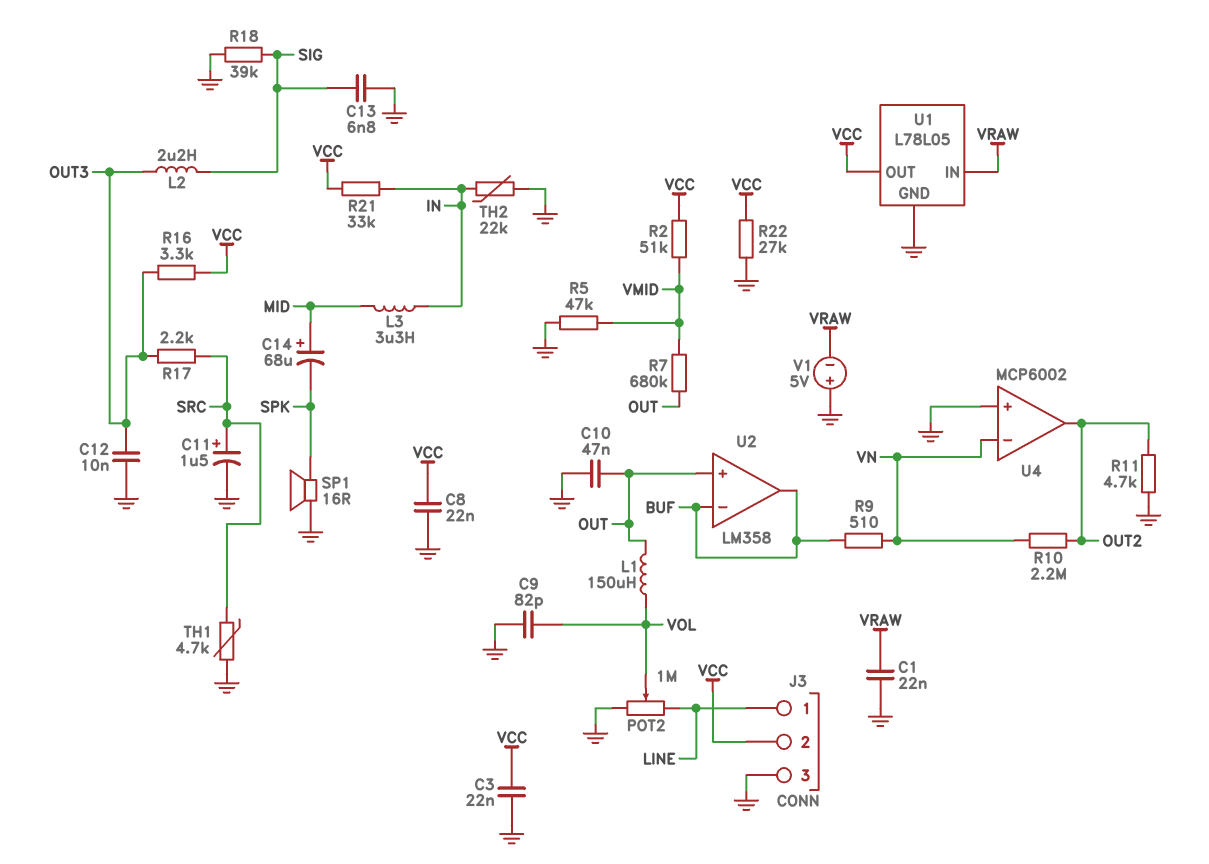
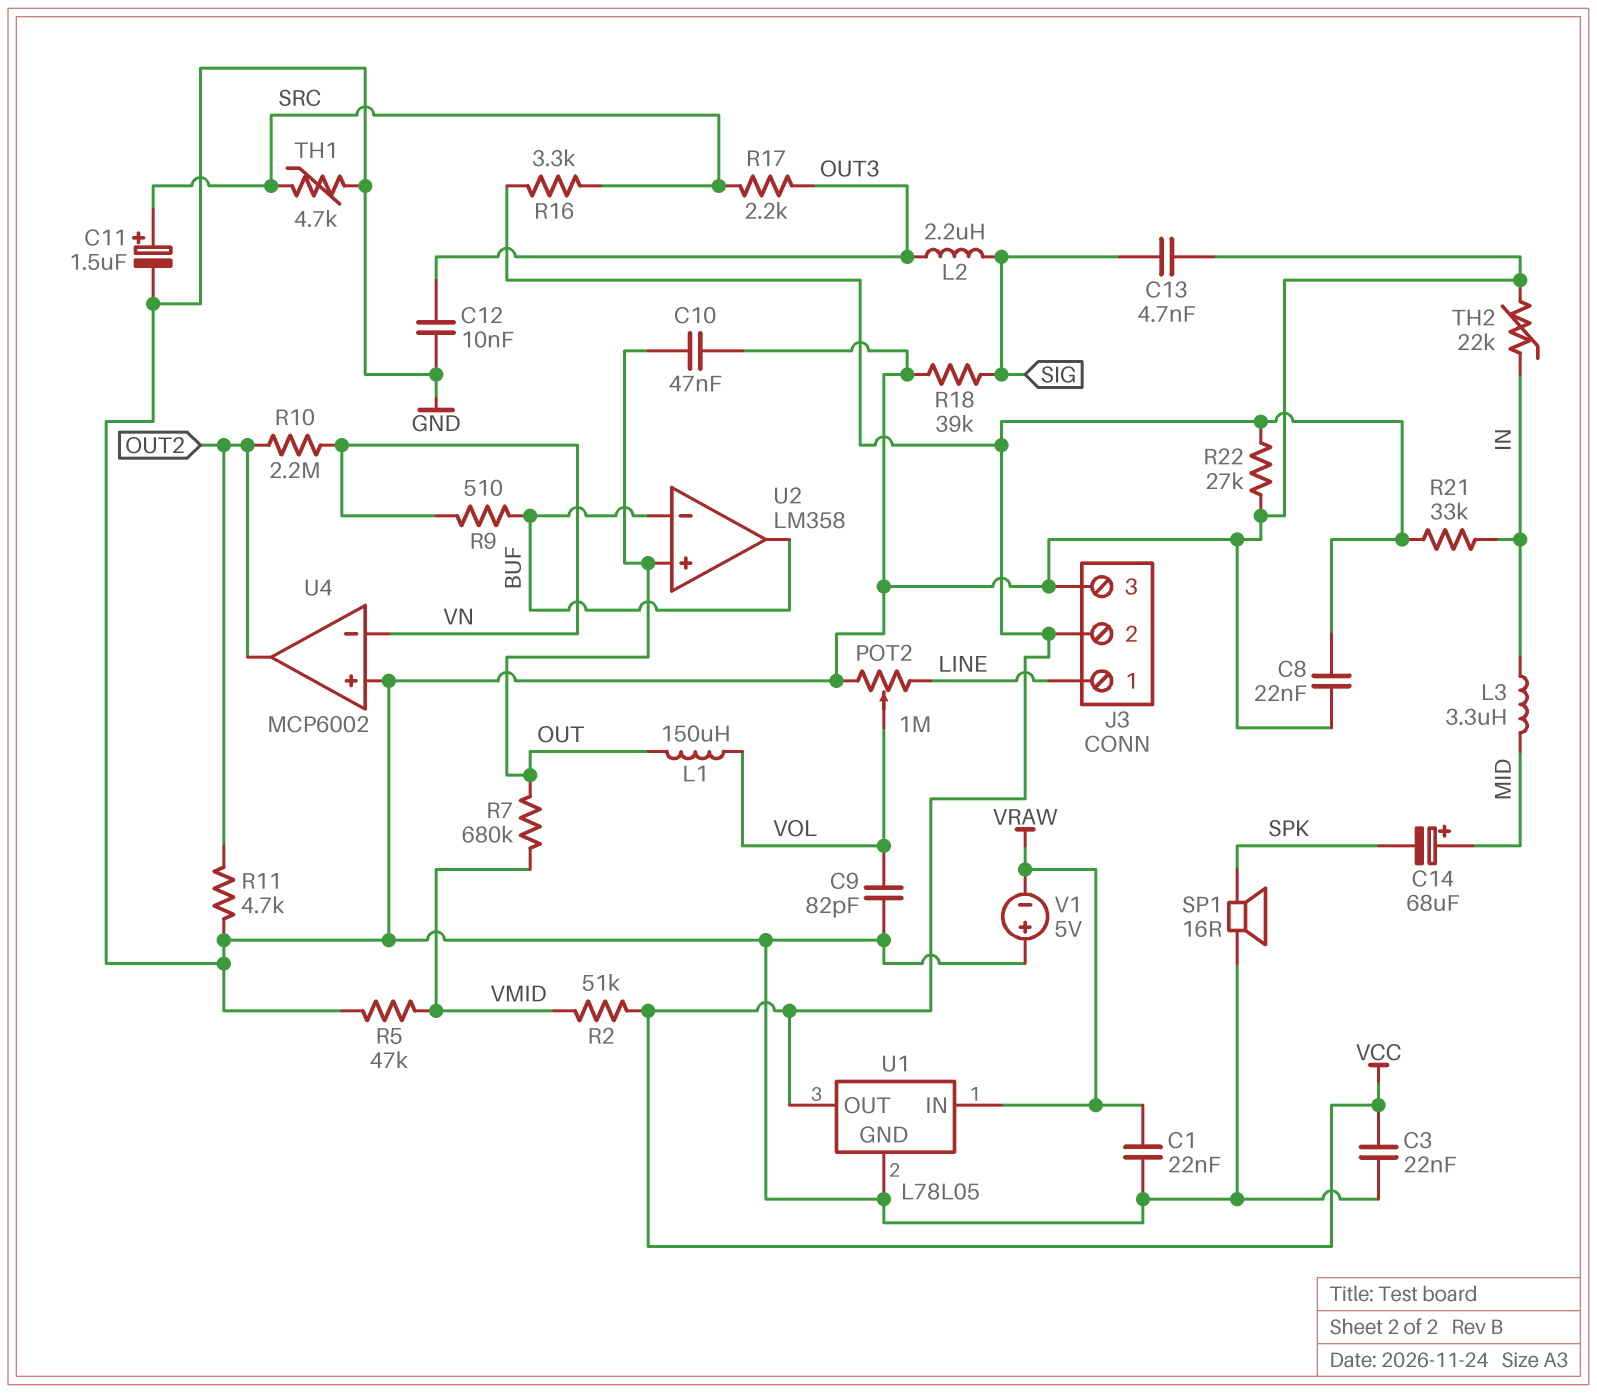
C13: 6.8nF (GND, SIG) -> 4.7nF (GND, SIG)
R16: 3.3k (OUT3, VCC) -> 3.3k (SRC, VCC)

